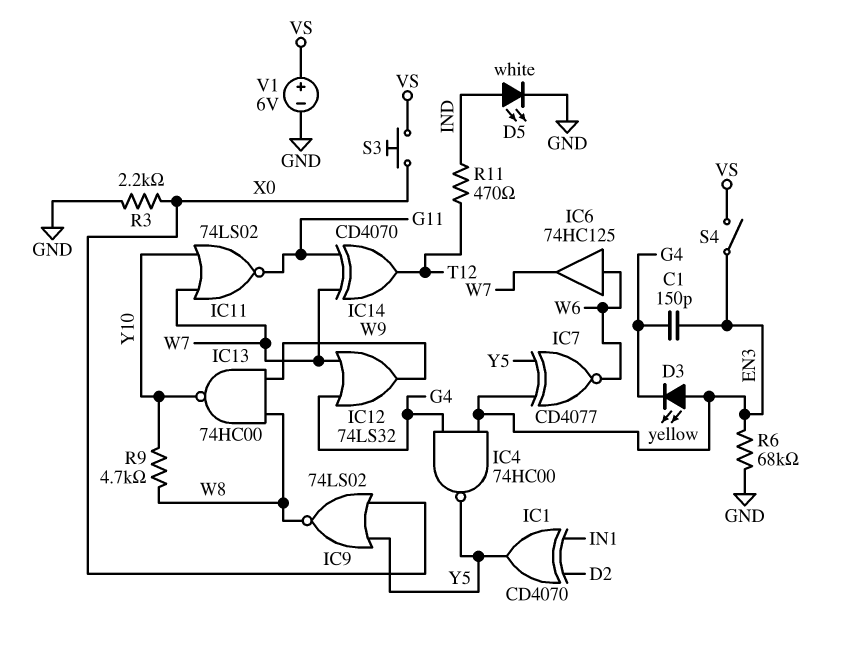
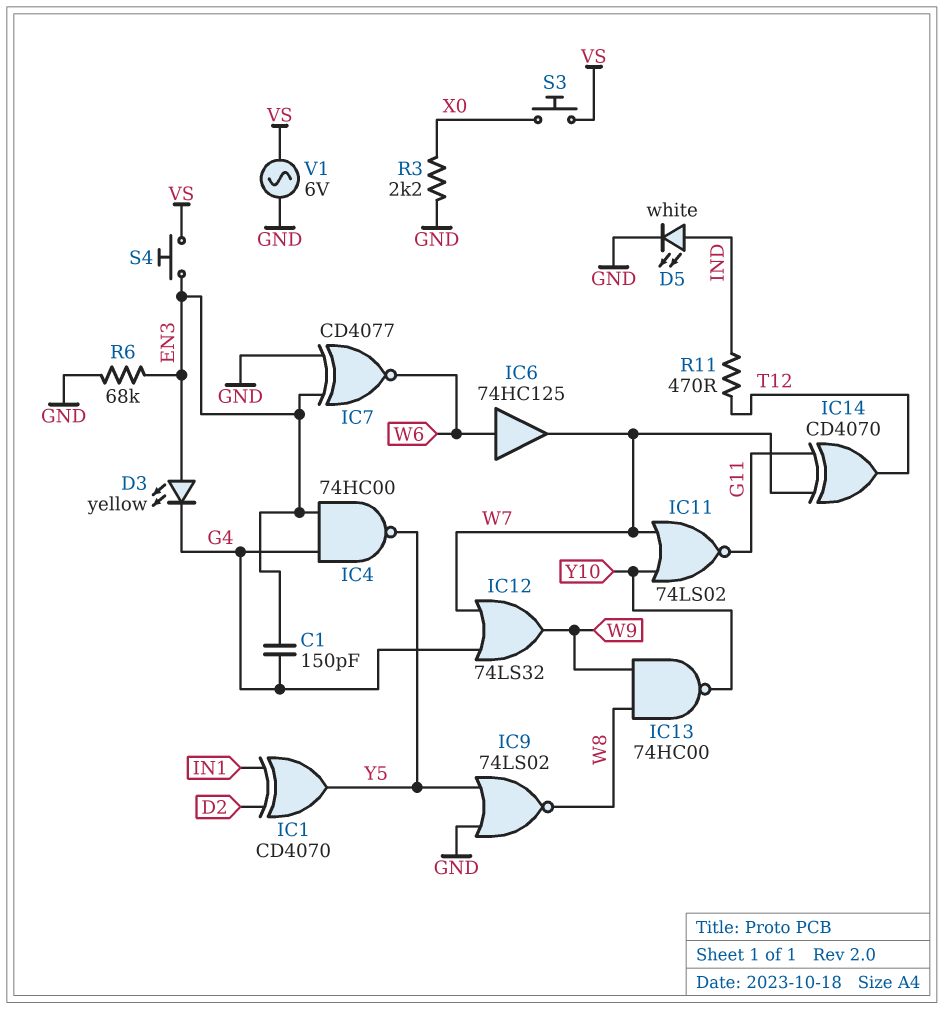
IC7: XNOR CD4077 (in EN3, in Y5, out W6) -> XNOR CD4077 (in EN3, in GND, out W6)
IC9: NOR 74LS02 (in X0, in Y5, out W8) -> NOR 74LS02 (in GND, in Y5, out W8)
R9: 4.7k (W8, Y10) -> none
S4: switch (EN3, VS) -> button (EN3, VS)
V1: 6V (plus VS, minus GND) -> AC 6V (GND, VS)

